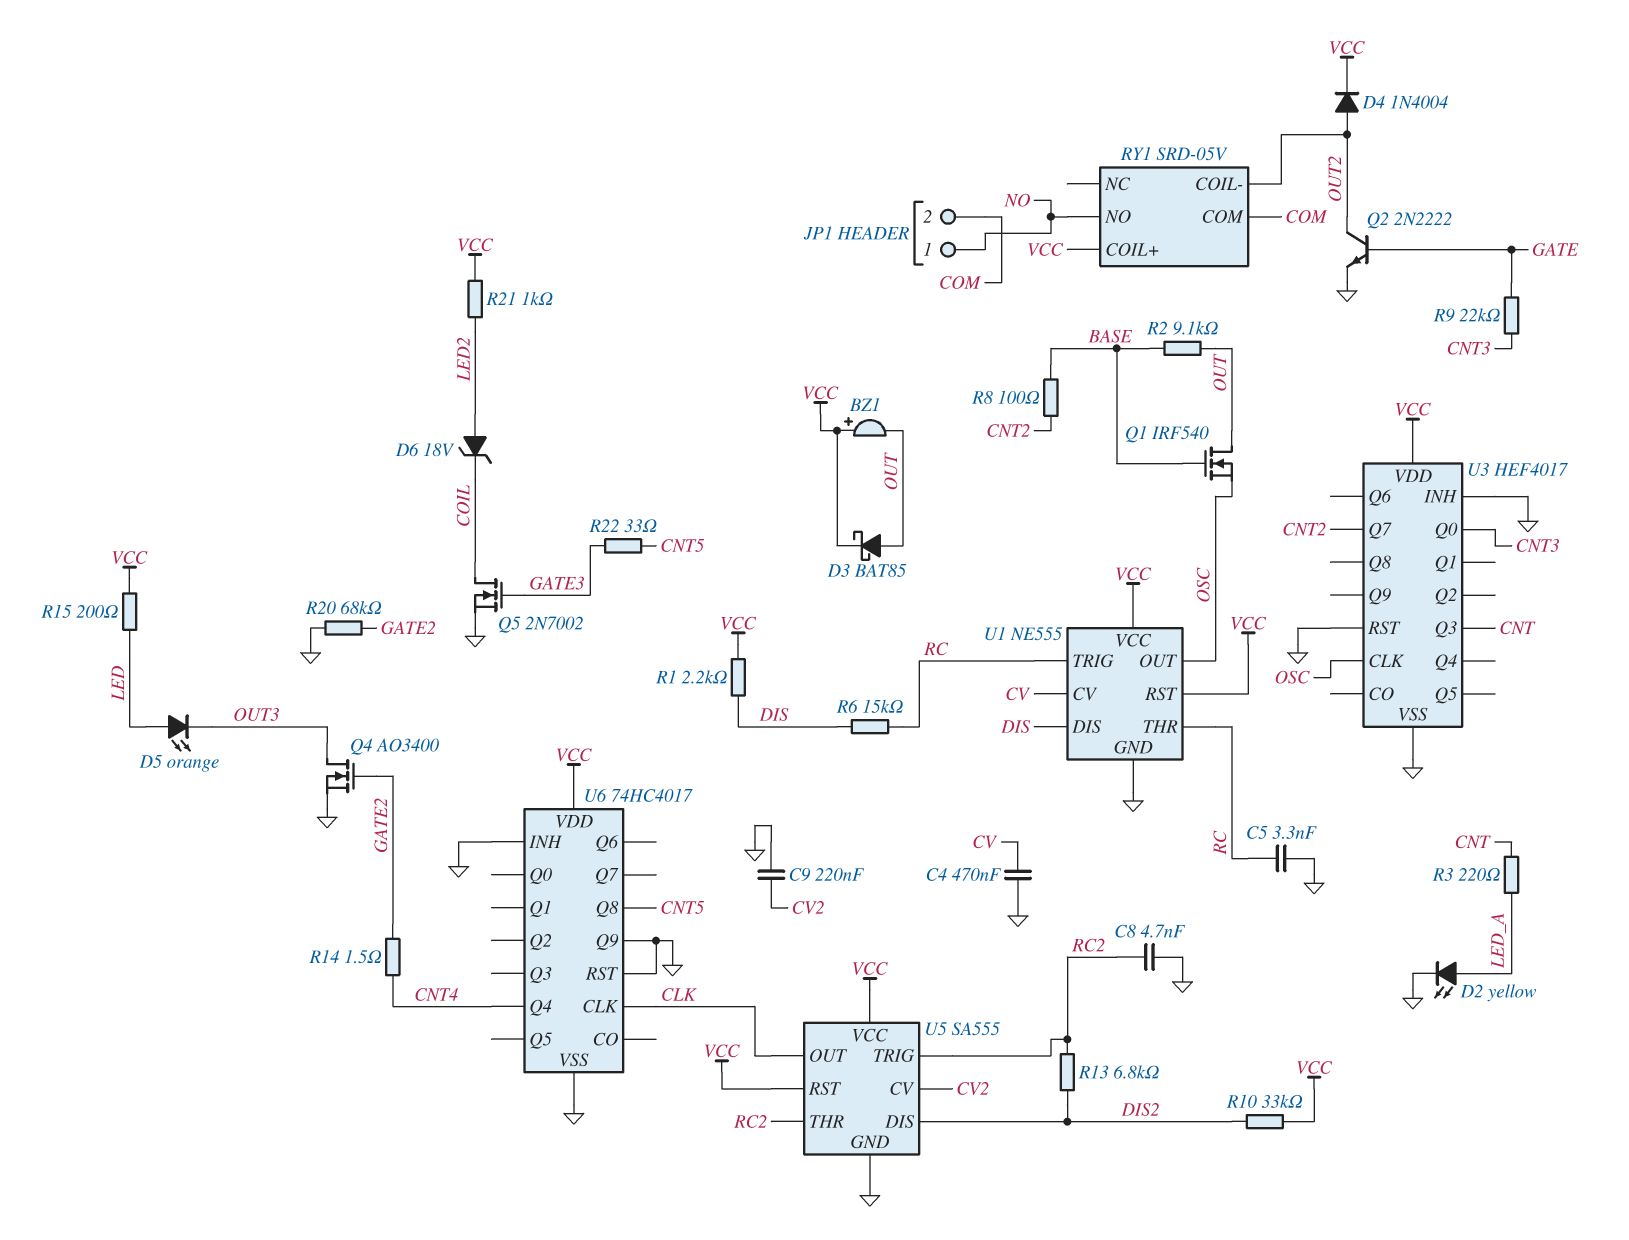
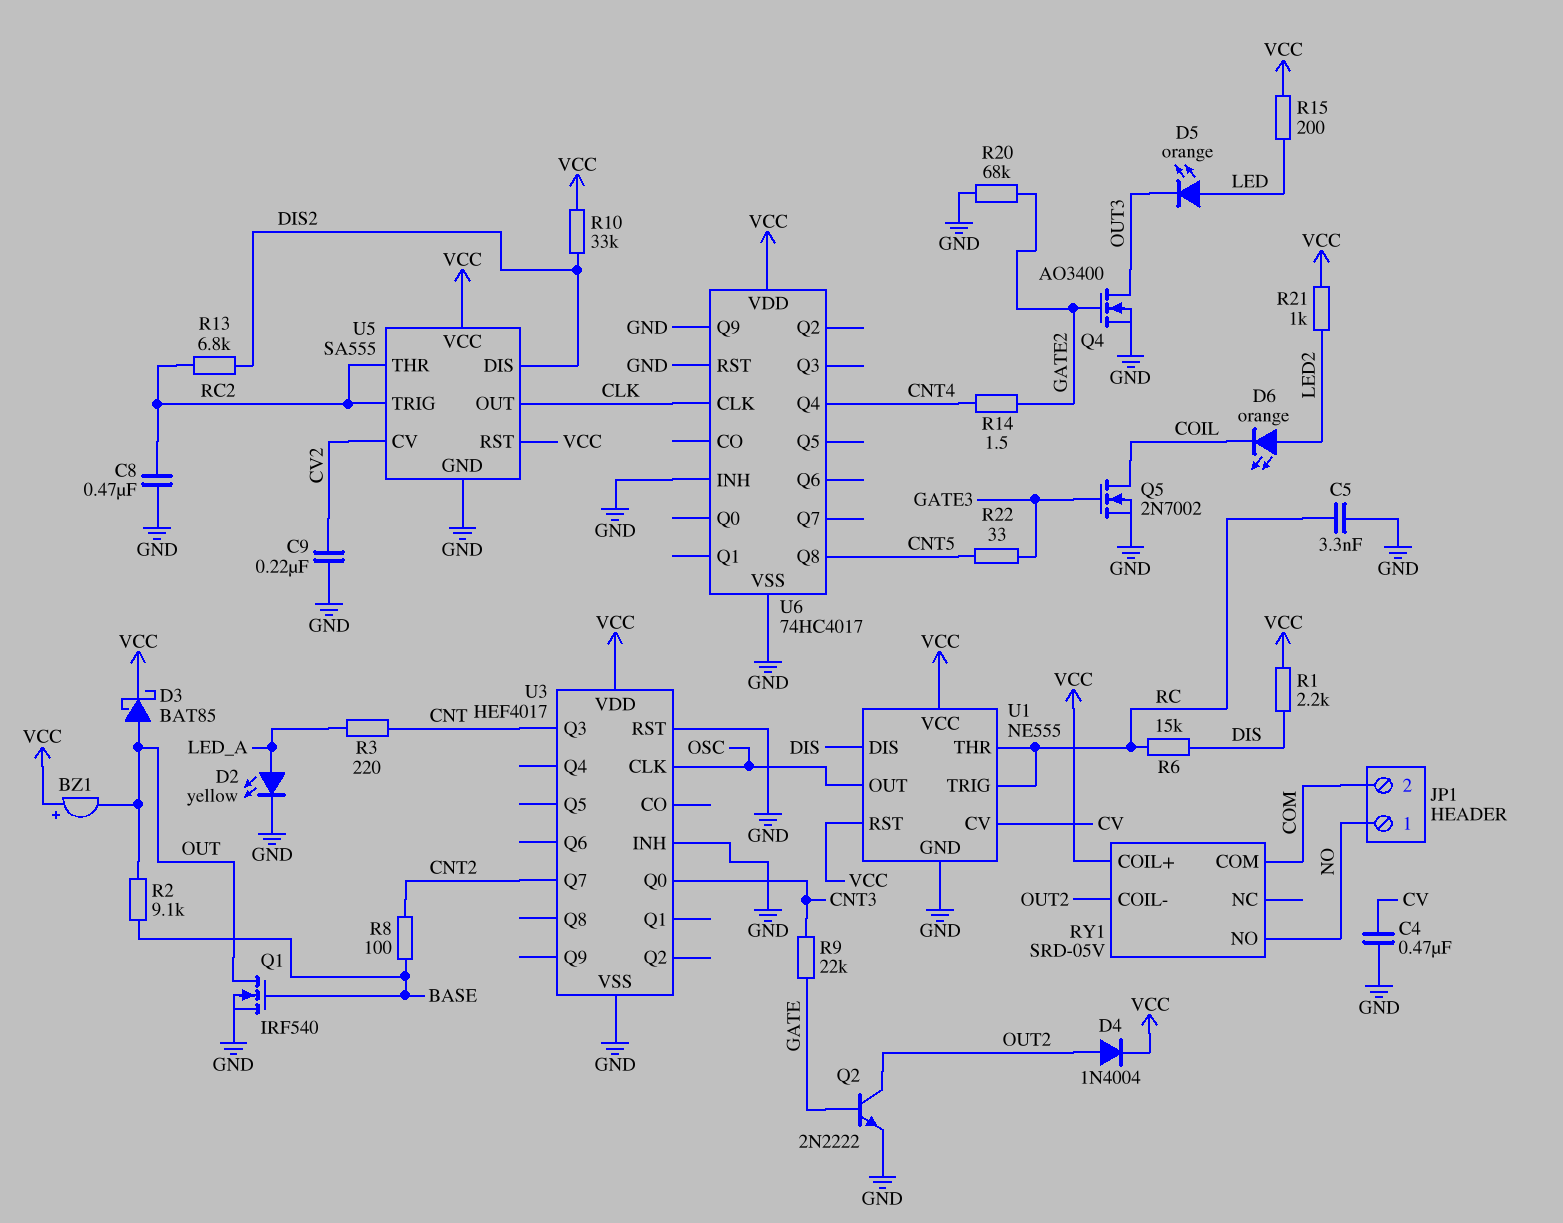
C8: 4.7nF (GND, RC2) -> 470nF (GND, RC2)
D6: zener 18V (A LED2, K COIL) -> LED orange (A LED2, K COIL)
Q1: NMOS IRF540 (G BASE, D OUT, S OSC) -> NMOS IRF540 (G BASE, D OUT, S GND)

